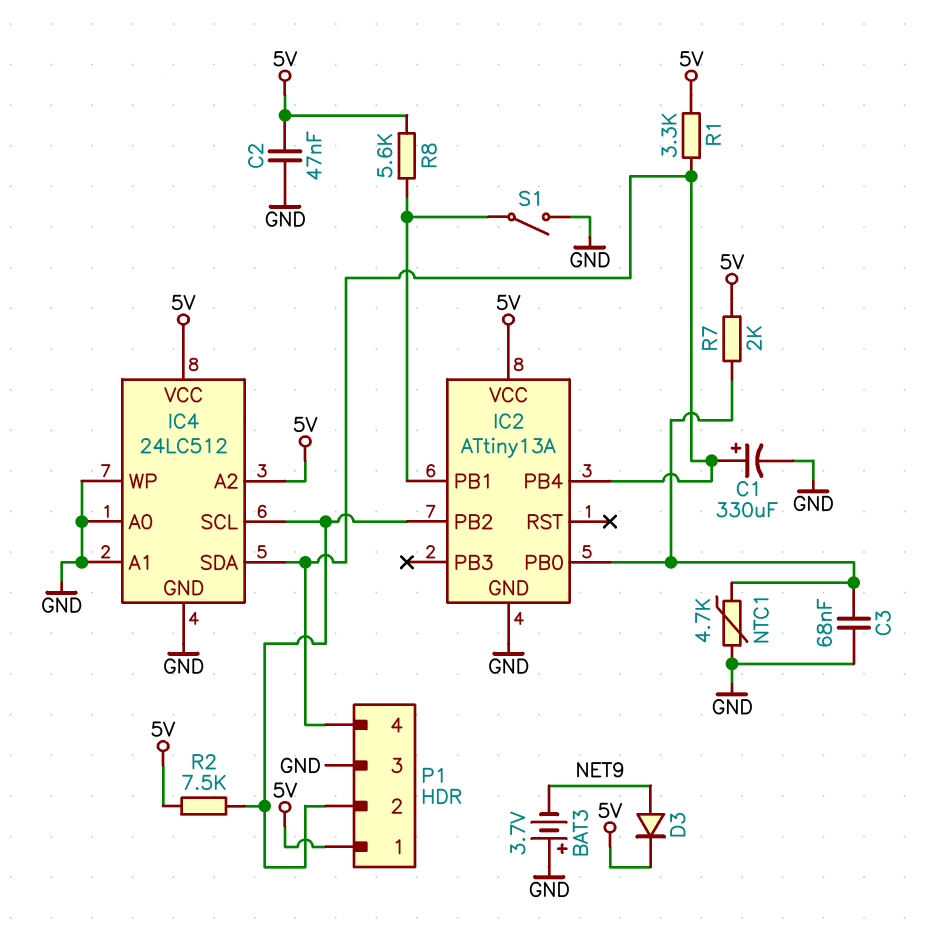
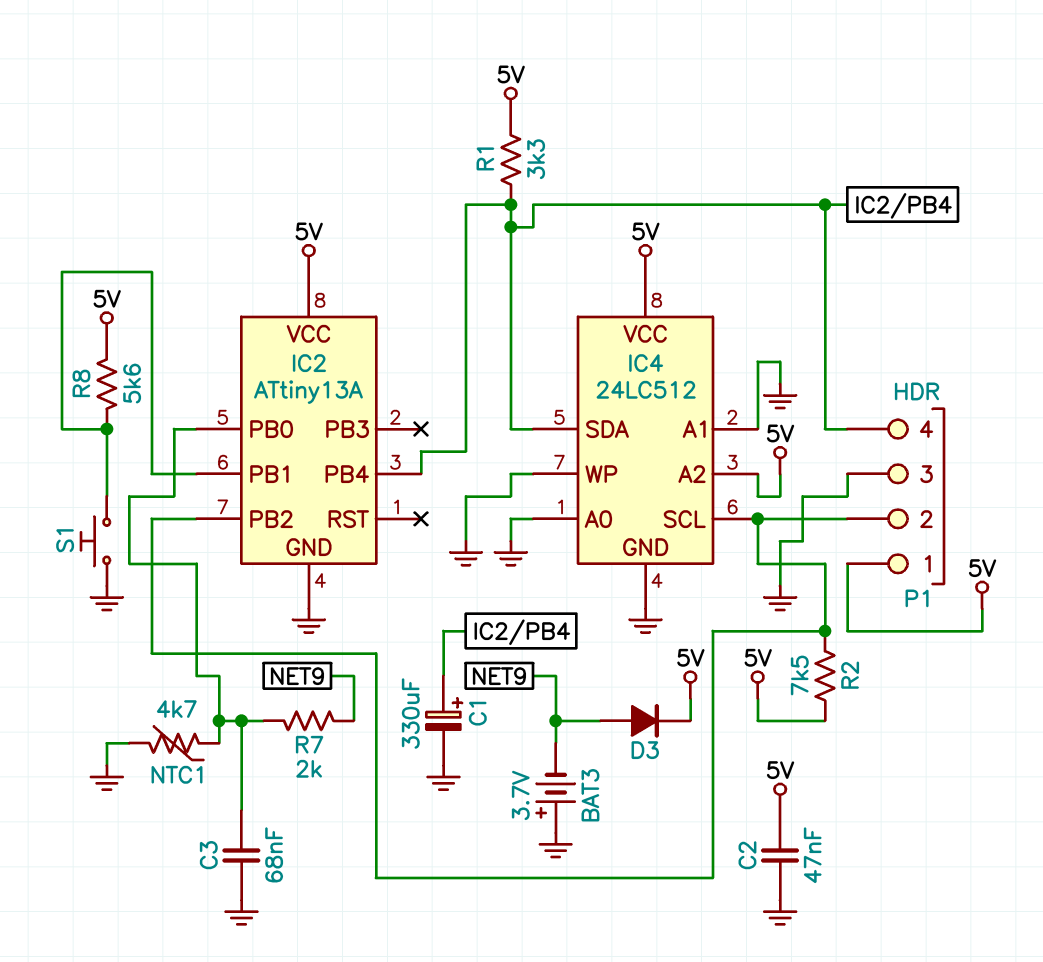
R7: 2k (5V, IC2/PB0) -> 2k (IC2/PB0, NET9)
S1: switch (GND, IC2/PB1) -> button (GND, IC2/PB1)

